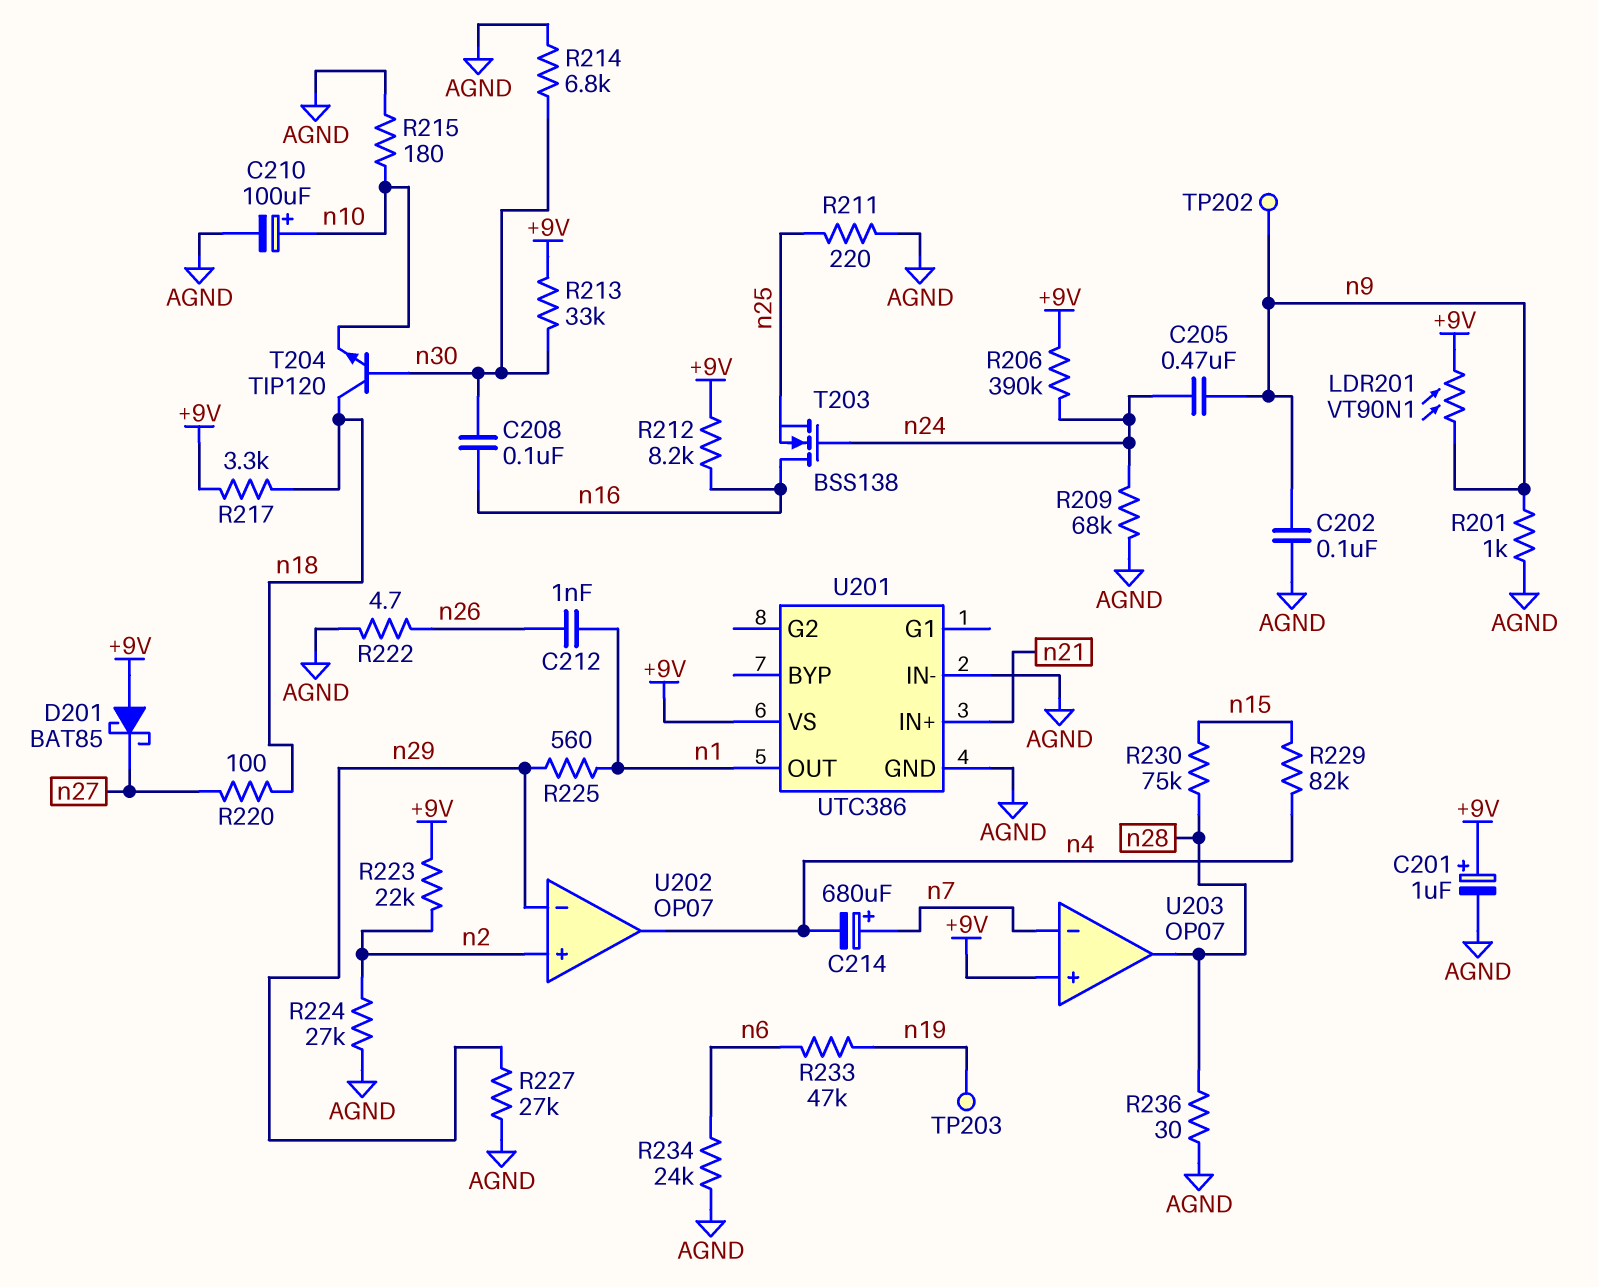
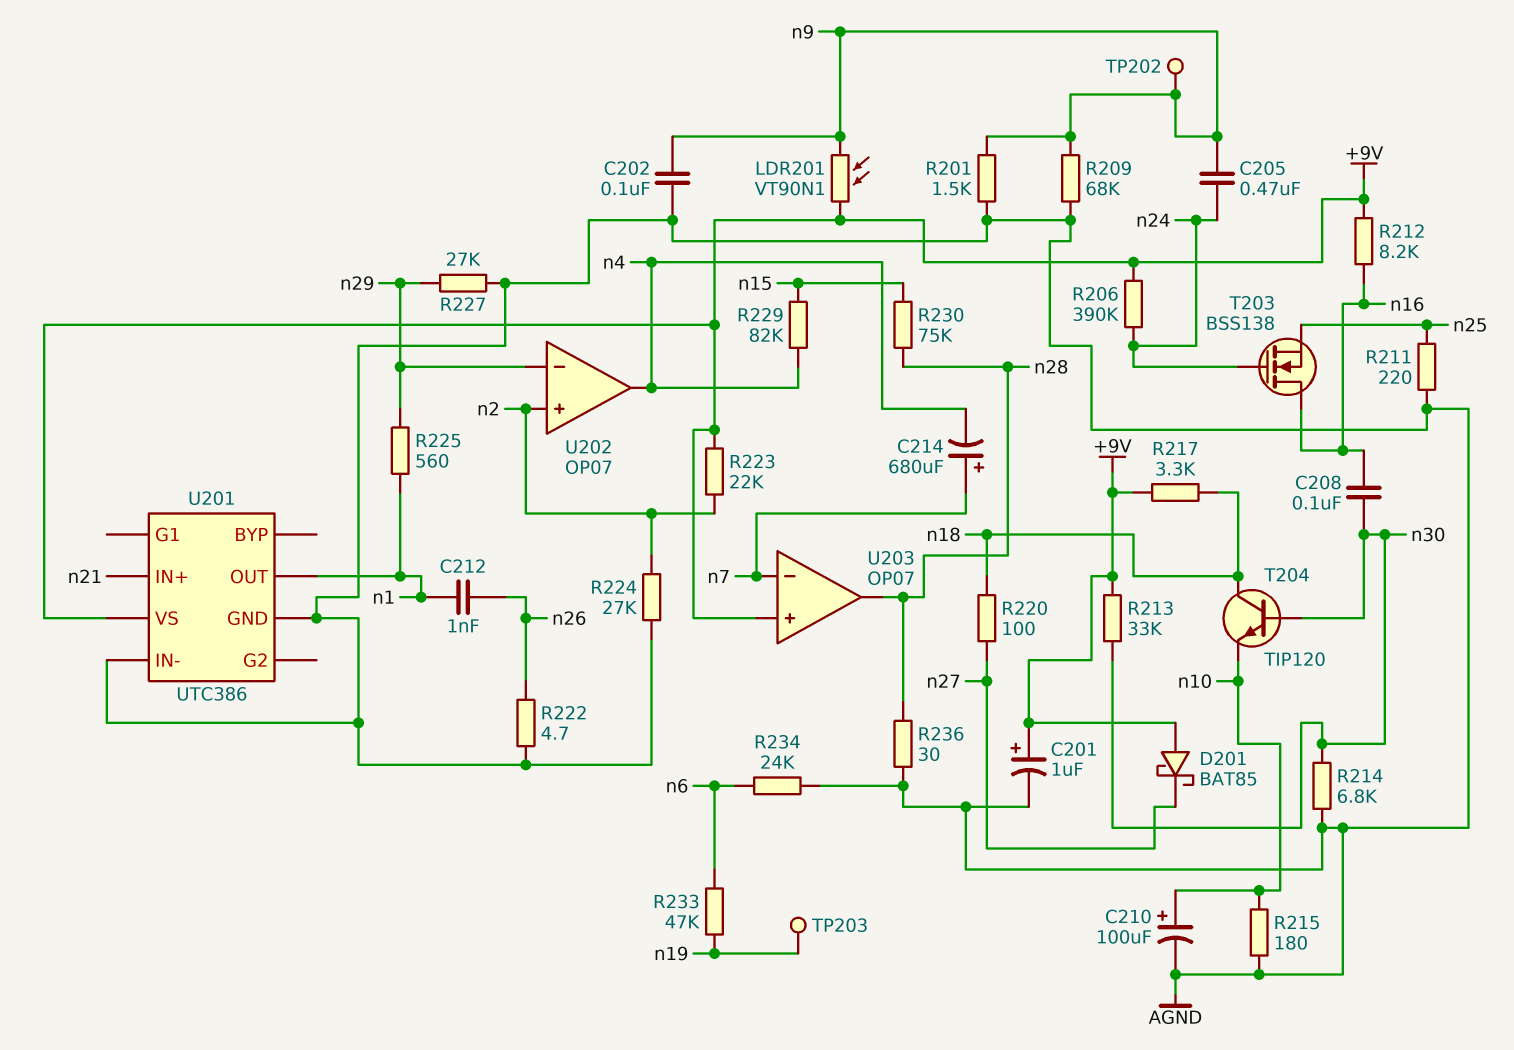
R201: 1k (AGND, n9) -> 1.5k (AGND, n9)
R209: 68k (AGND, n24) -> 68k (AGND, n9)

